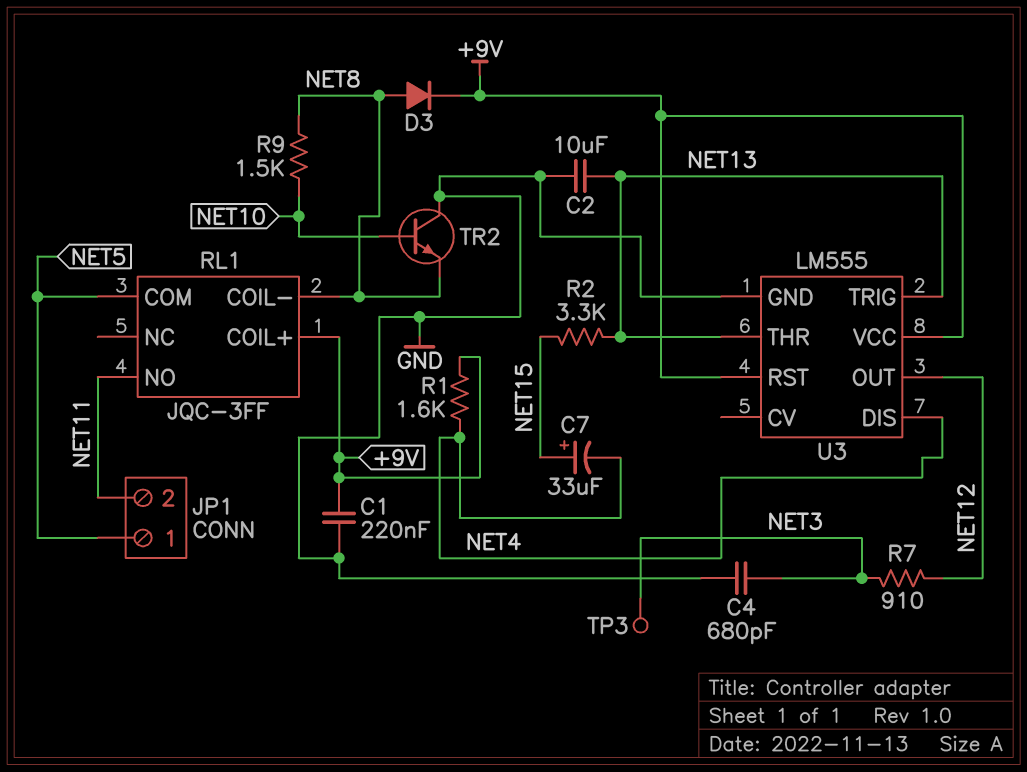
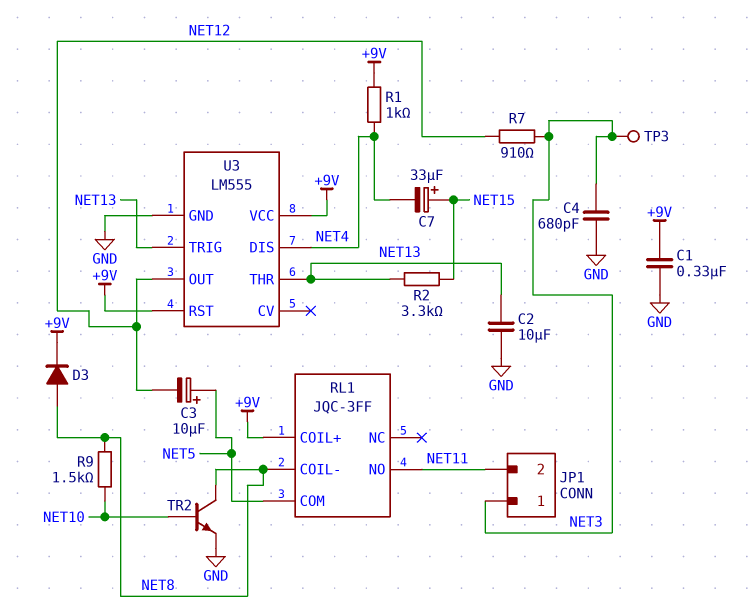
C1: 220nF (+9V, GND) -> 330nF (+9V, GND)
C3: none -> 10uF (plus NET5, minus NET12)
JP1 pin 1: NET5 -> NET3
R1: 1.6k (+9V, NET4) -> 1k (+9V, NET4)
TR2: NPN (B NET10, C GND, E NET8) -> NPN (B NET10, C NET8, E GND)

